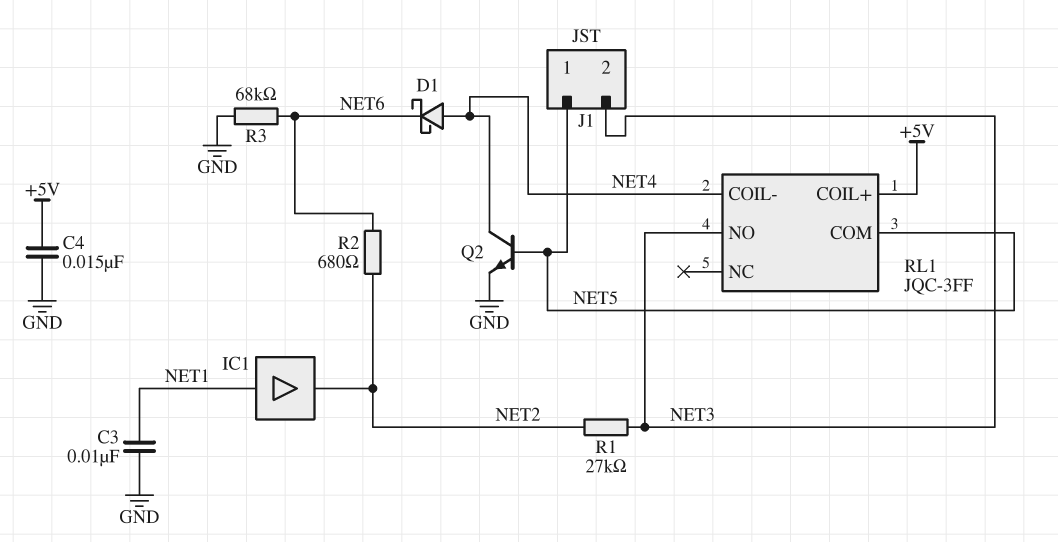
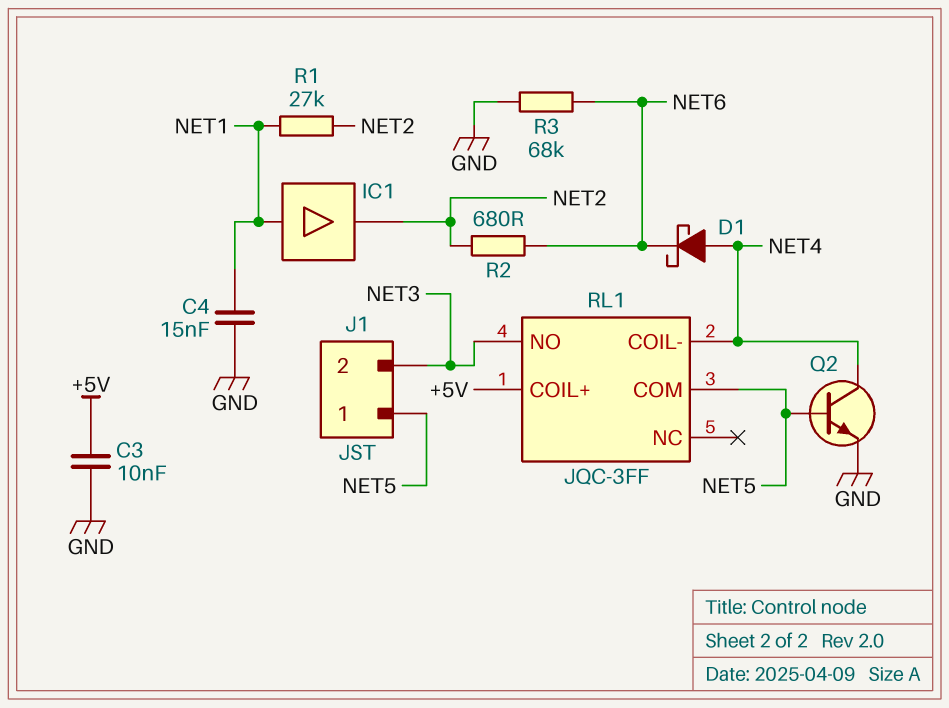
C3: 10nF (GND, NET1) -> 10nF (+5V, GND)
C4: 15nF (+5V, GND) -> 15nF (GND, NET1)
R1: 27k (NET2, NET3) -> 27k (NET1, NET2)

